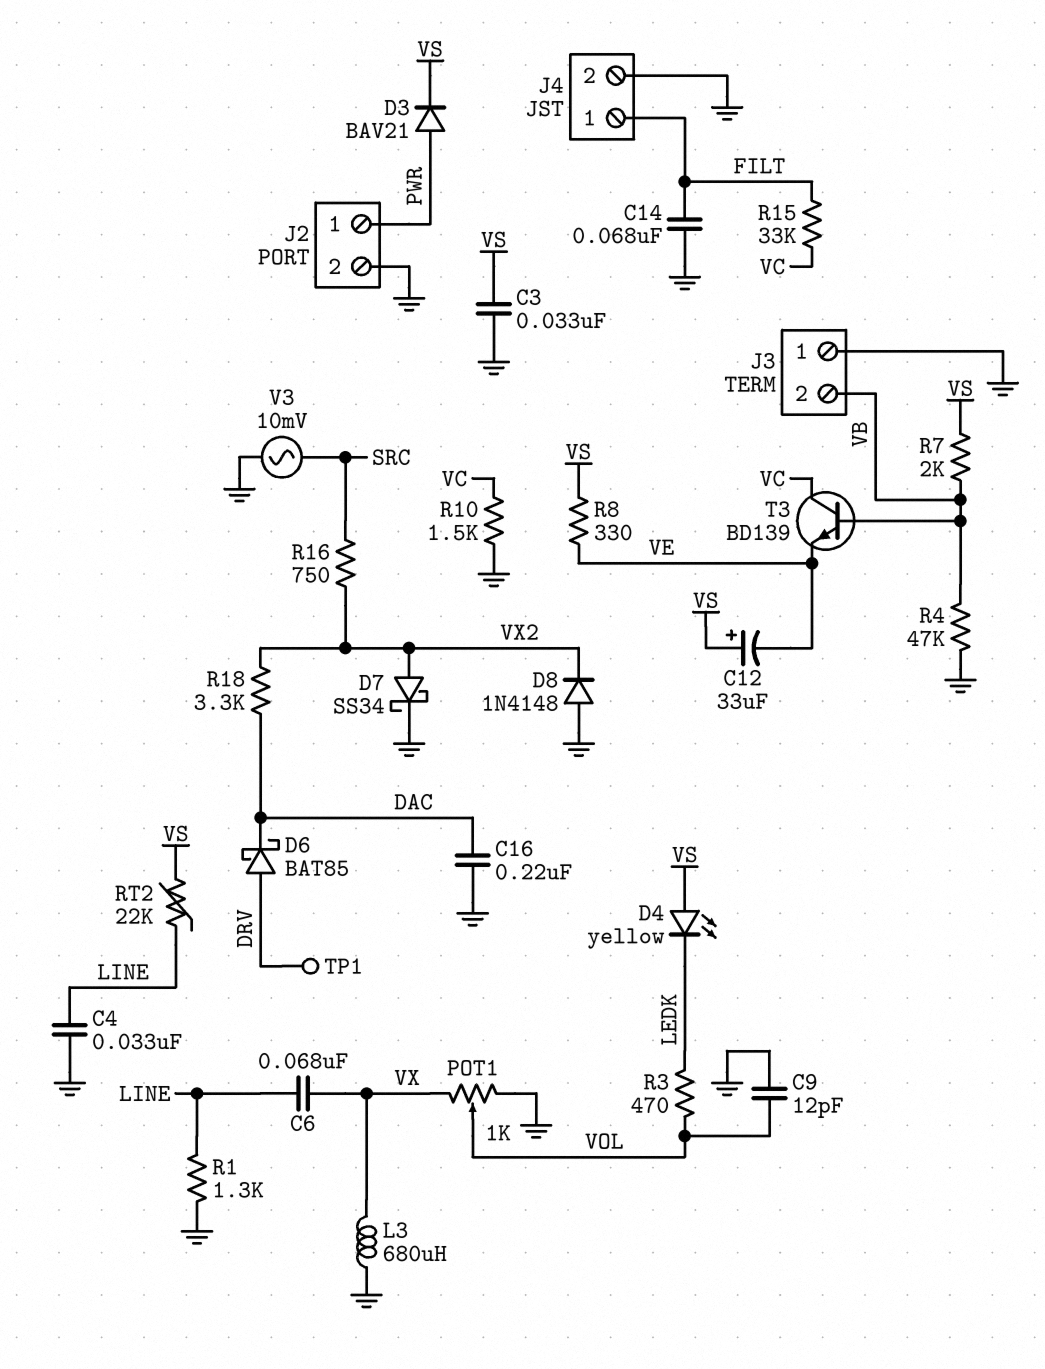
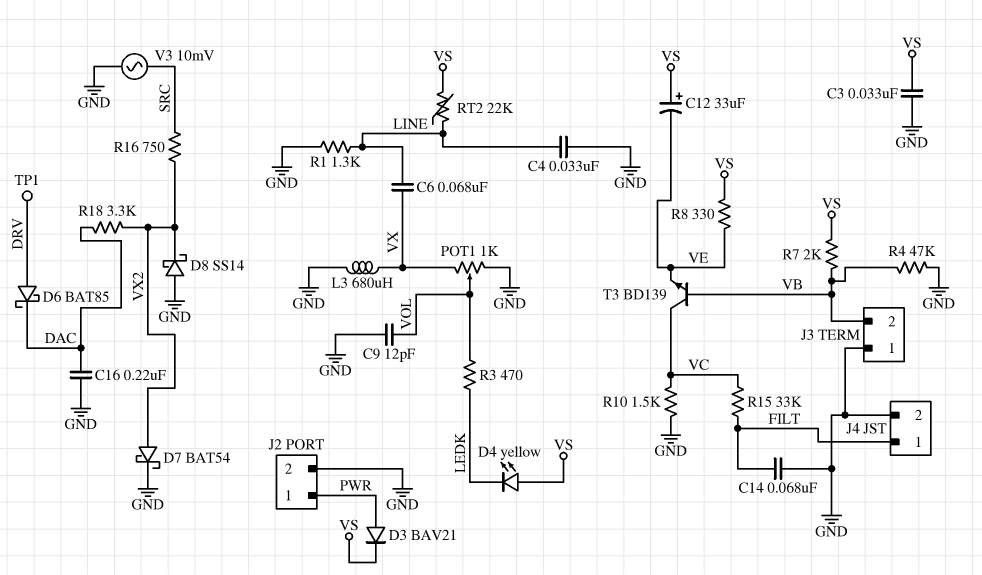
D7: schottky SS34 (A VX2, K GND) -> schottky BAT54 (A VX2, K GND)
D8: diode 1N4148 (A GND, K VX2) -> schottky SS14 (A GND, K VX2)

